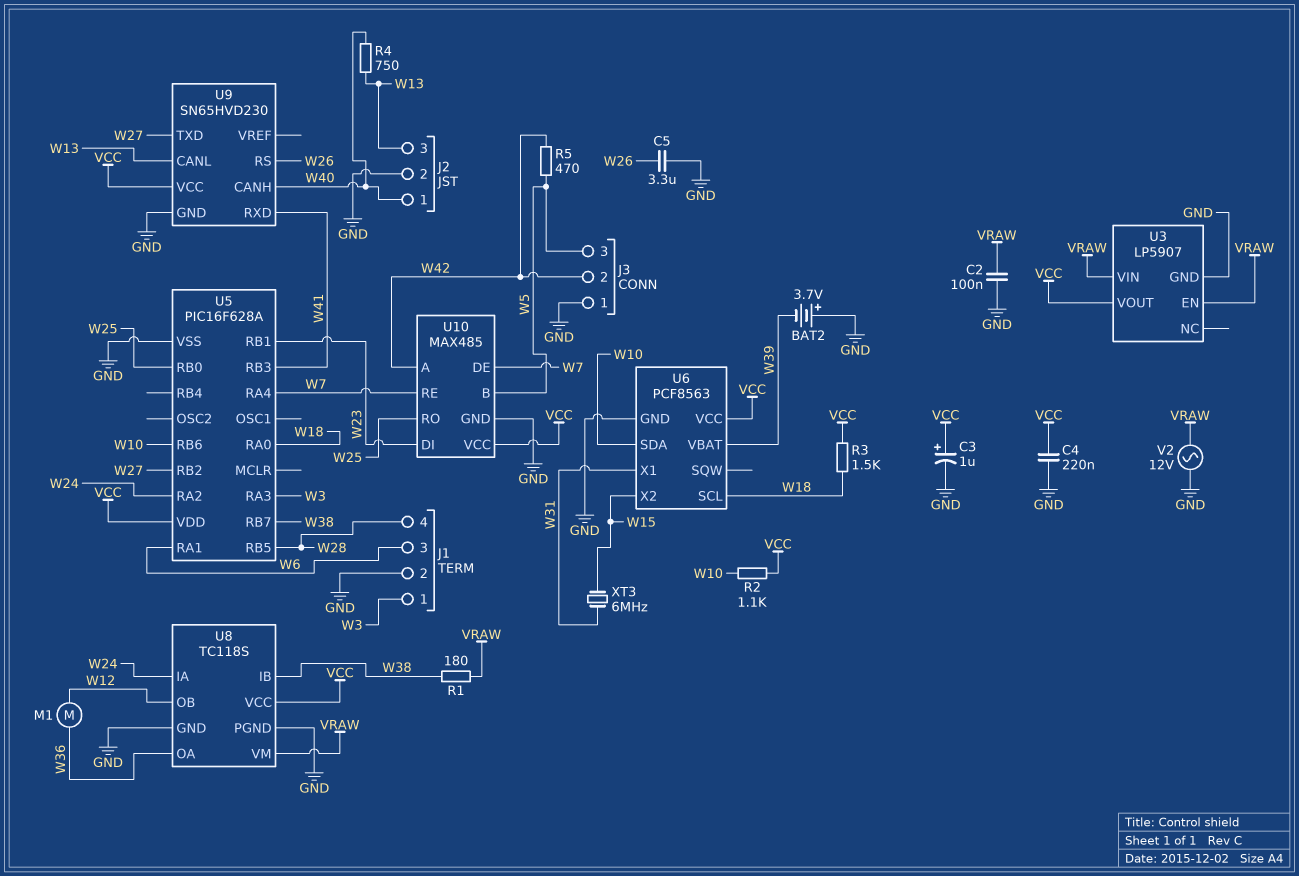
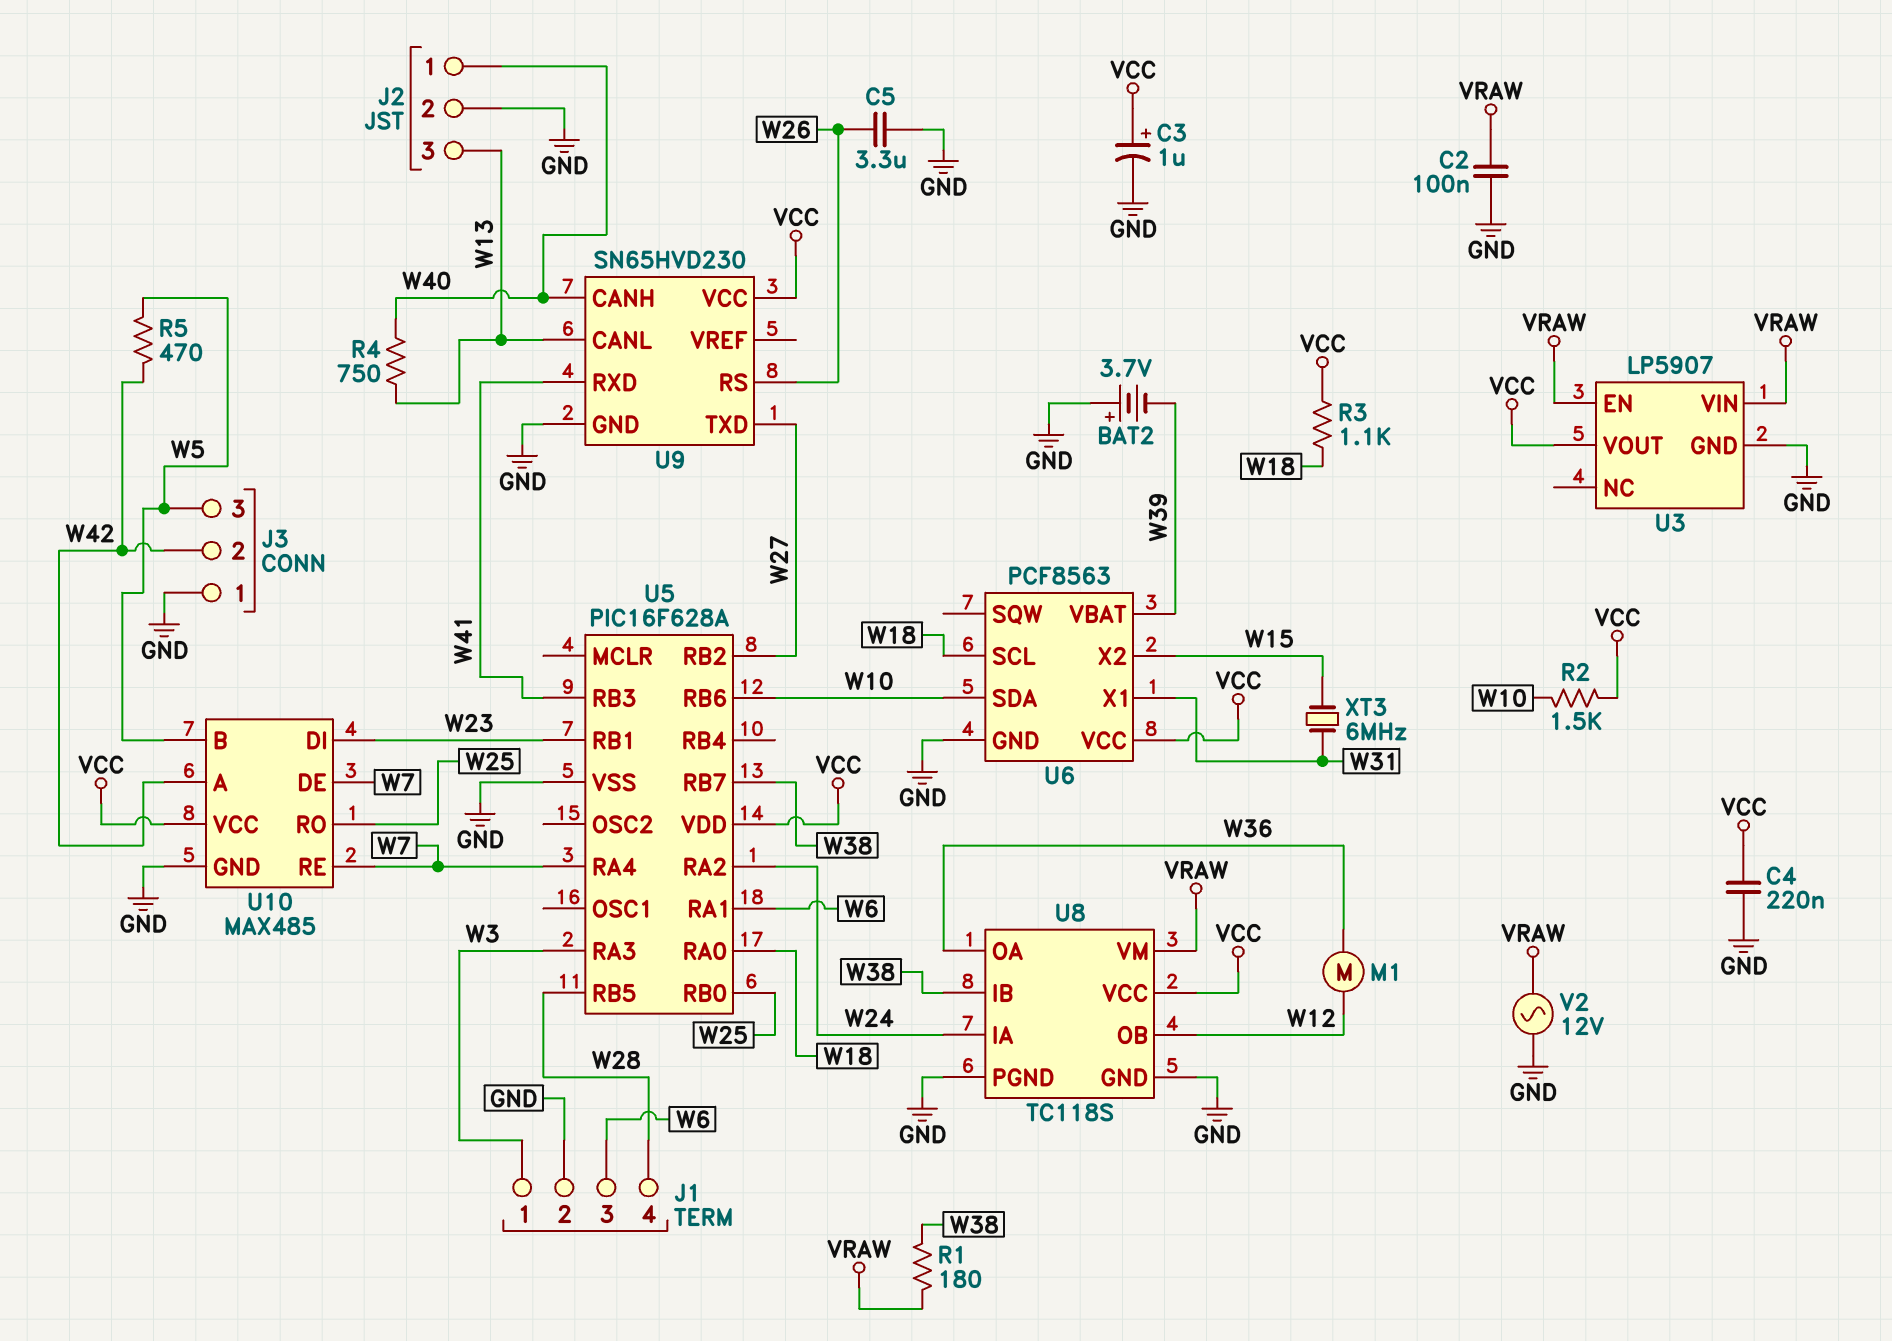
R2: 1.1k (VCC, W10) -> 1.5k (VCC, W10)
R3: 1.5k (VCC, W18) -> 1.1k (VCC, W18)

